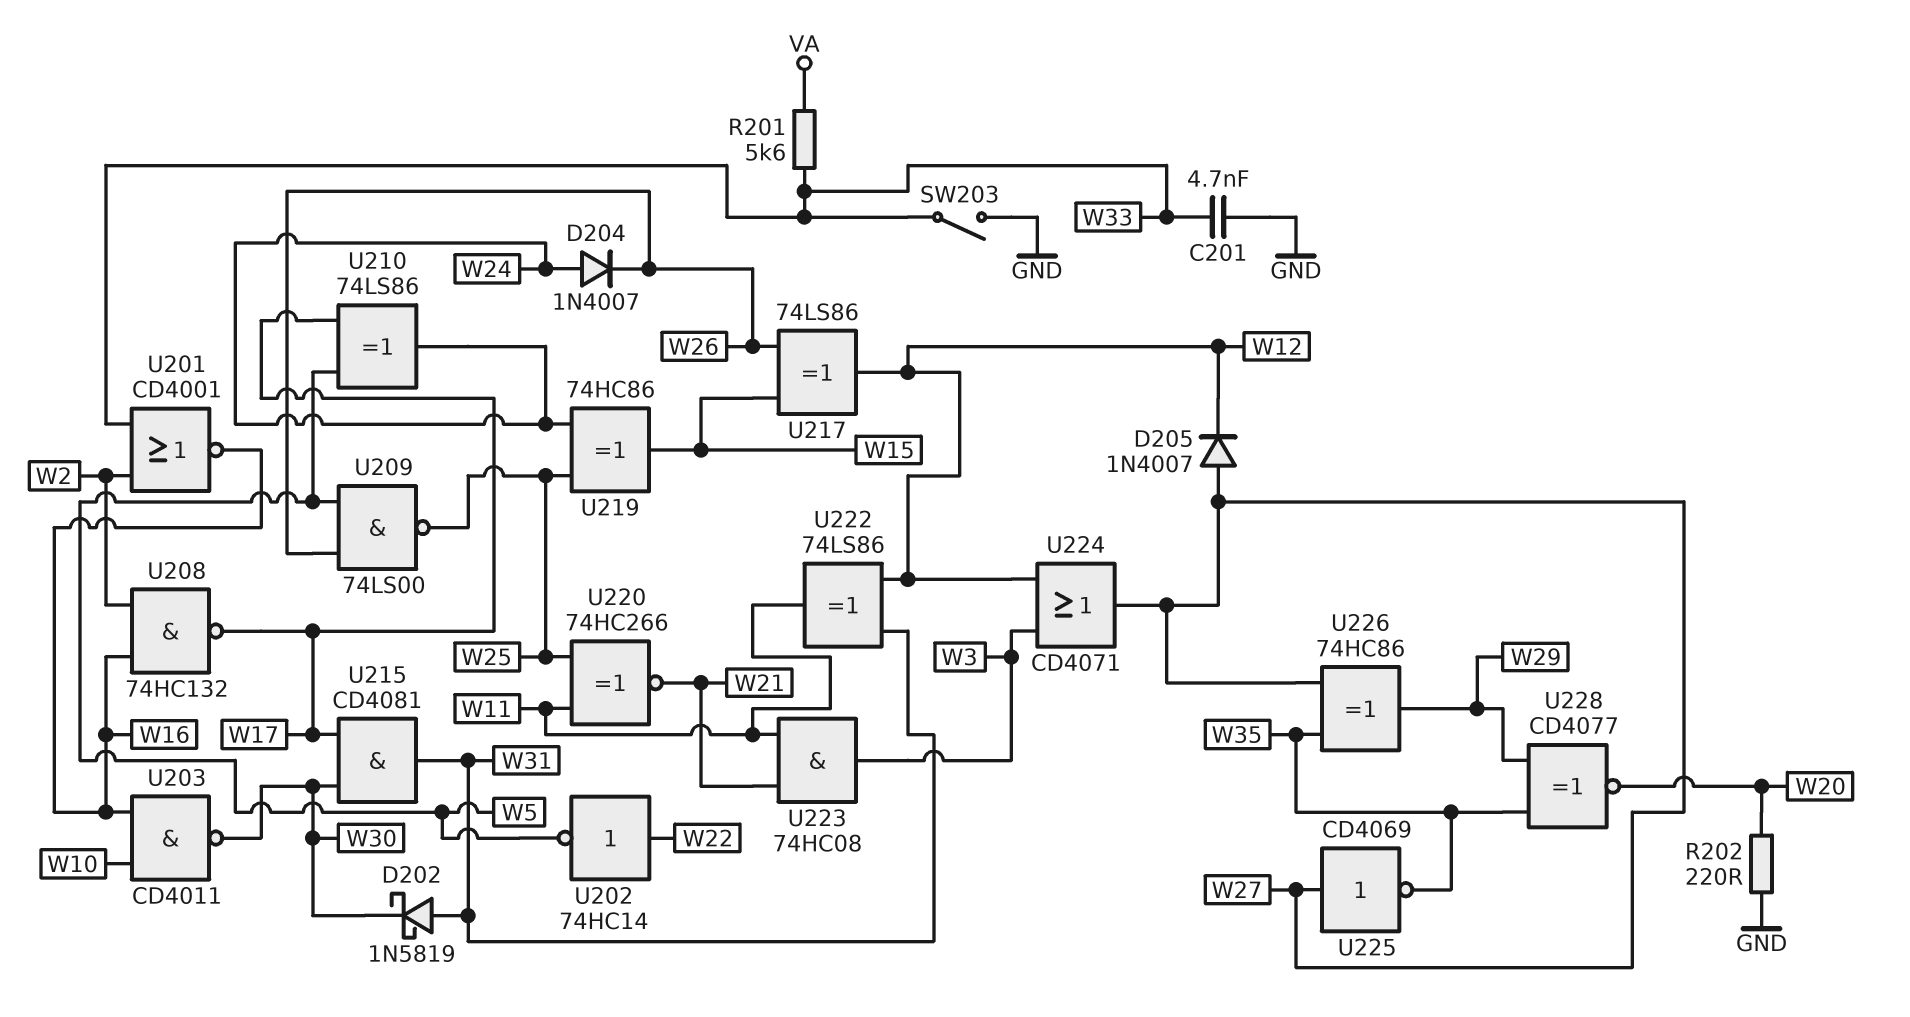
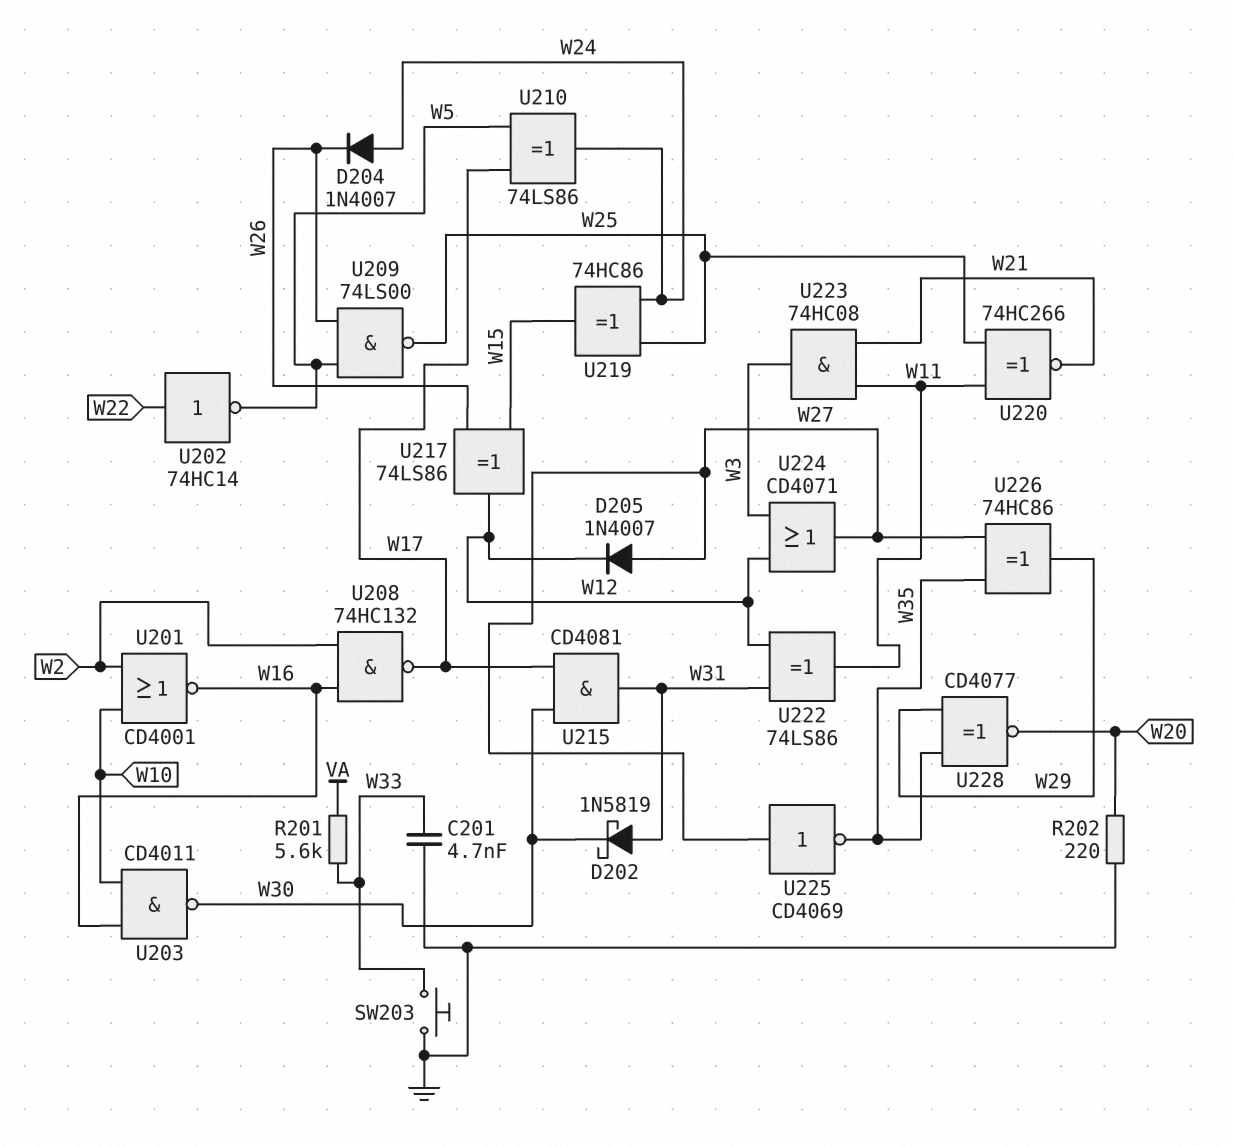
SW203: switch (GND, W33) -> button (GND, W33)
U201: NOR CD4001 (in W2, in W33, out W16) -> NOR CD4001 (in W2, in W10, out W16)

